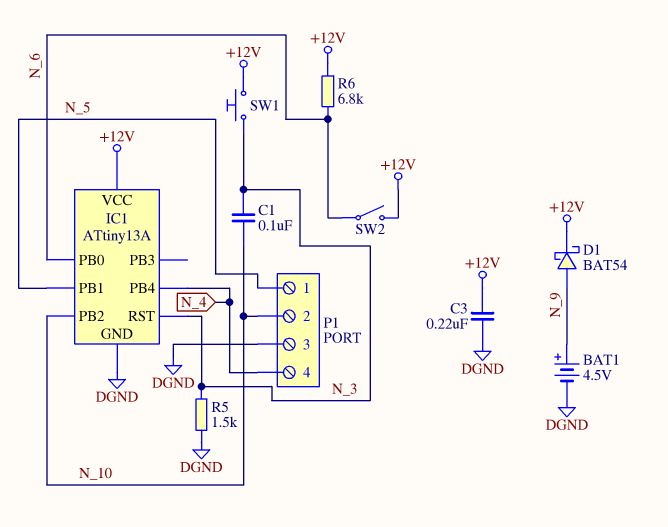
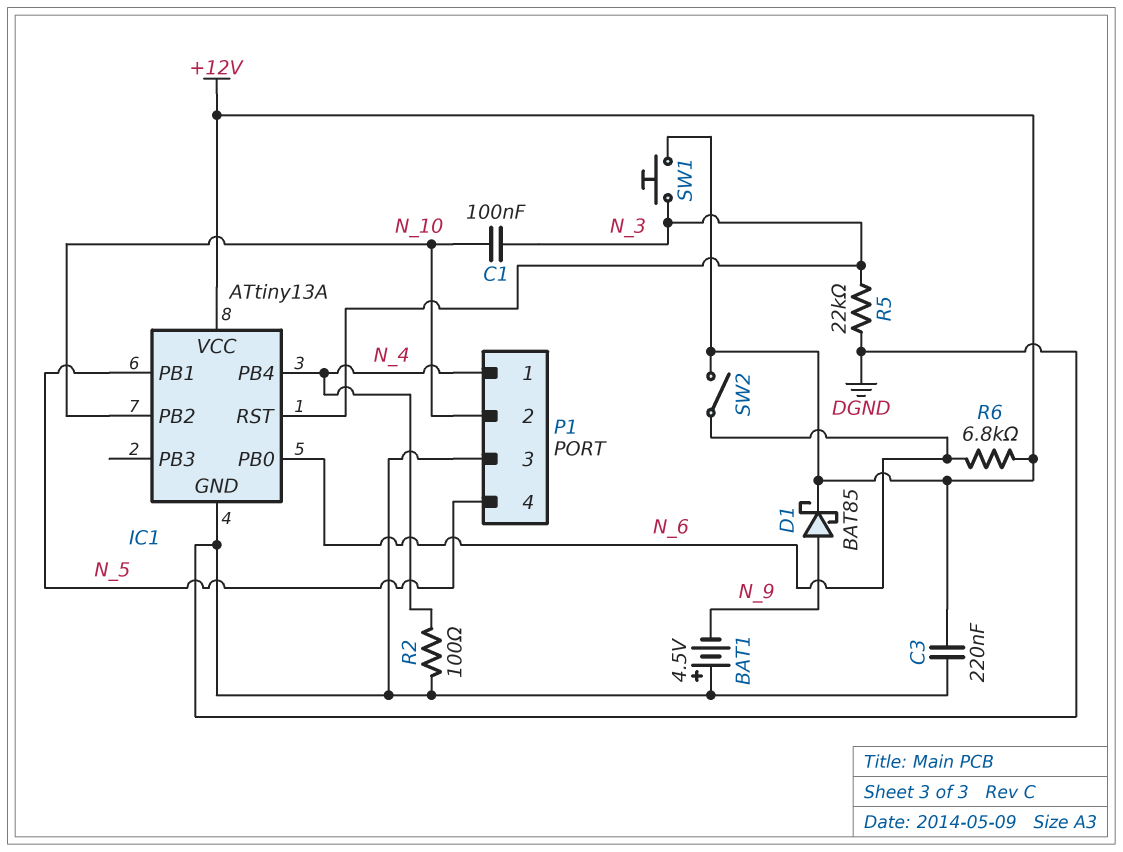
BAT1: 4.5V (plus N_9, minus DGND) -> 4.5V (plus DGND, minus N_9)
D1: schottky BAT54 (A N_9, K +12V) -> schottky BAT85 (A N_9, K +12V)
P1 pin 1: N_5 -> N_4
P1 pin 4: N_4 -> N_5
R2: none -> 100 (DGND, N_4)
R5: 1.5k (DGND, N_3) -> 22k (DGND, N_3)

